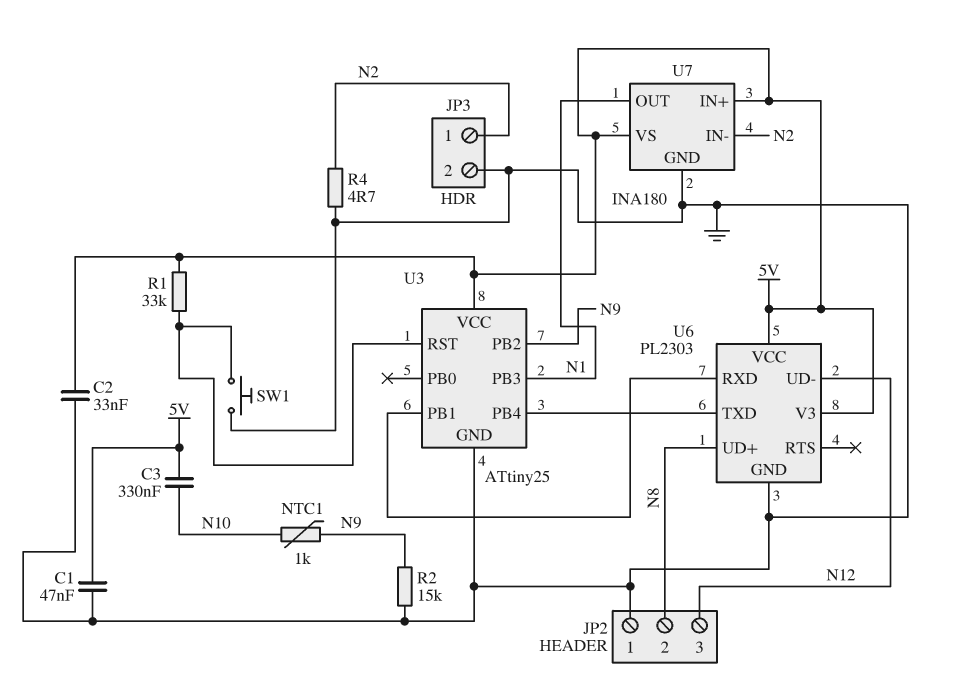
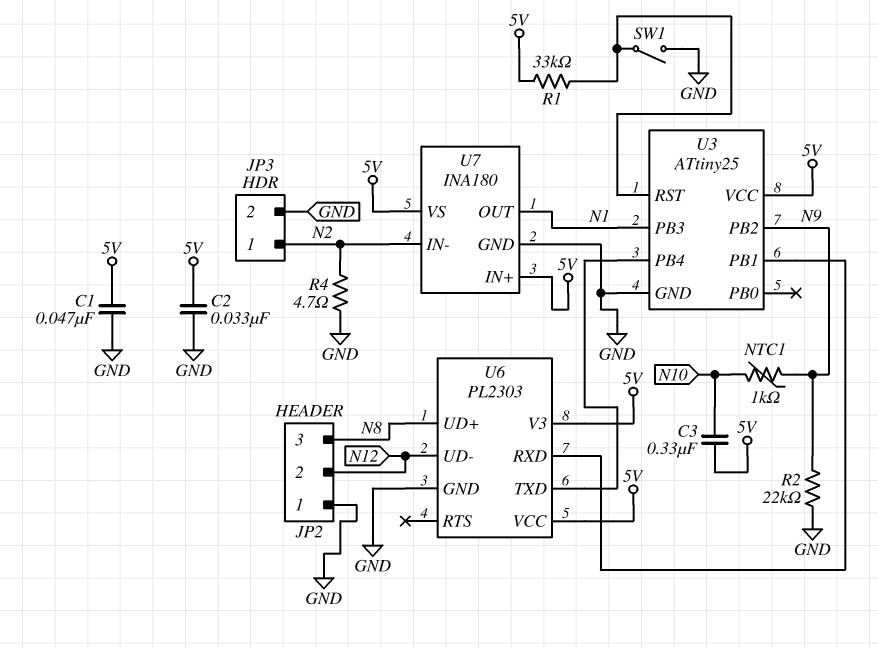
JP2 pin 2: N8 -> N12
JP2 pin 3: N12 -> N8
R2: 15k (GND, N9) -> 22k (GND, N9)
SW1: button (GND, U3/RST) -> switch (GND, U3/RST)

